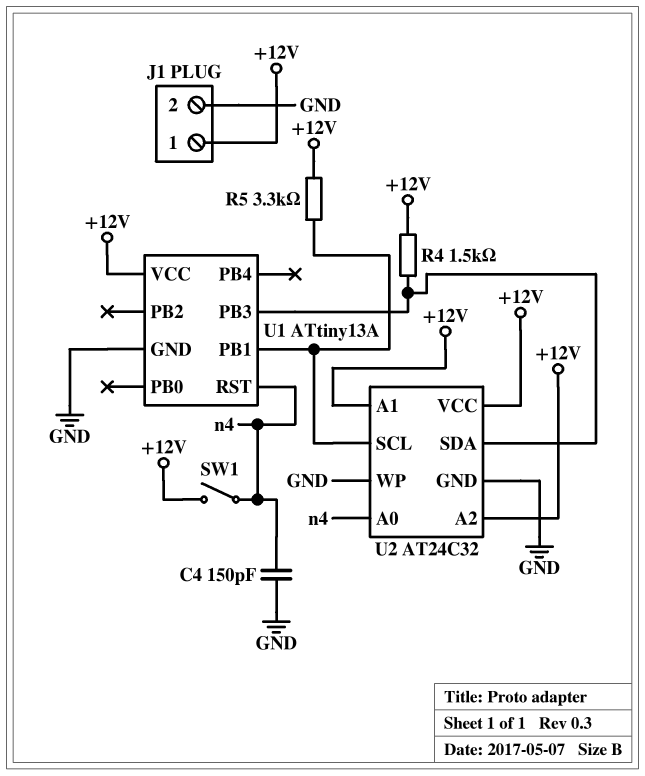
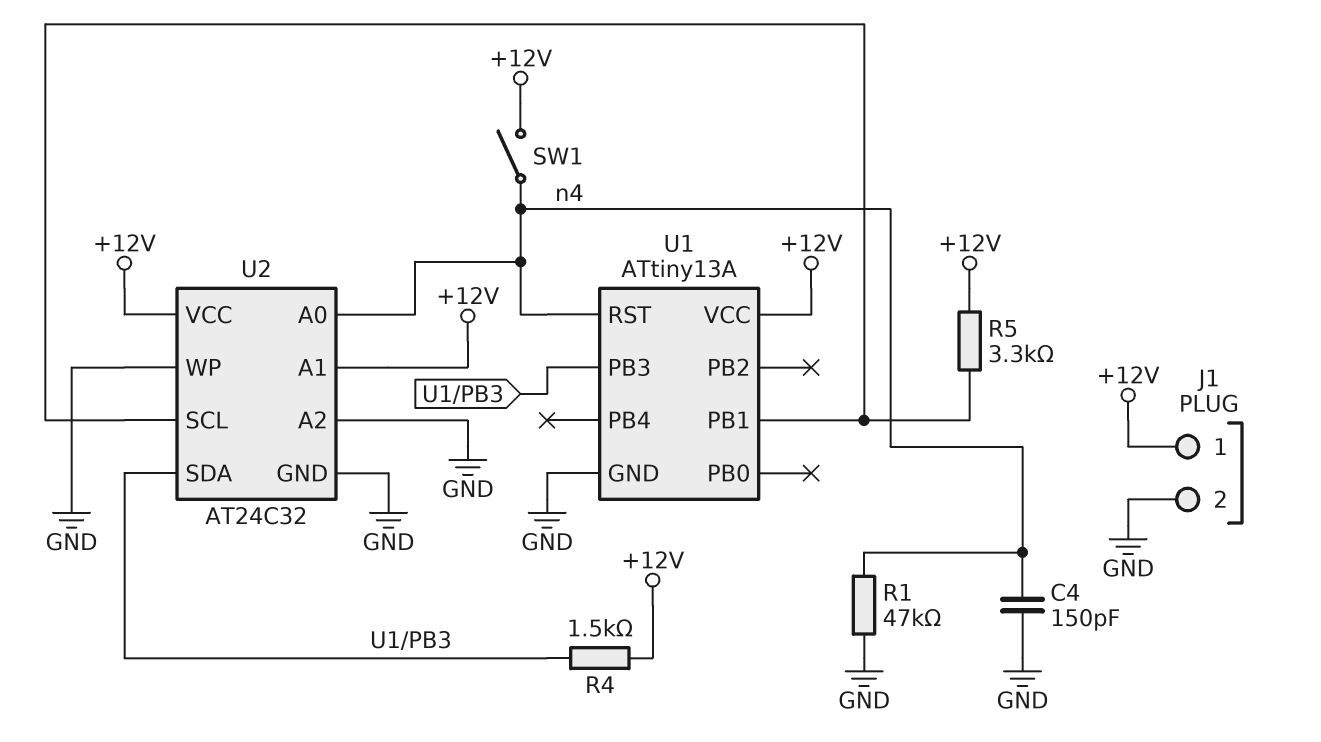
R1: none -> 47k (GND, n4)
U2 pin A2: +12V -> GND

